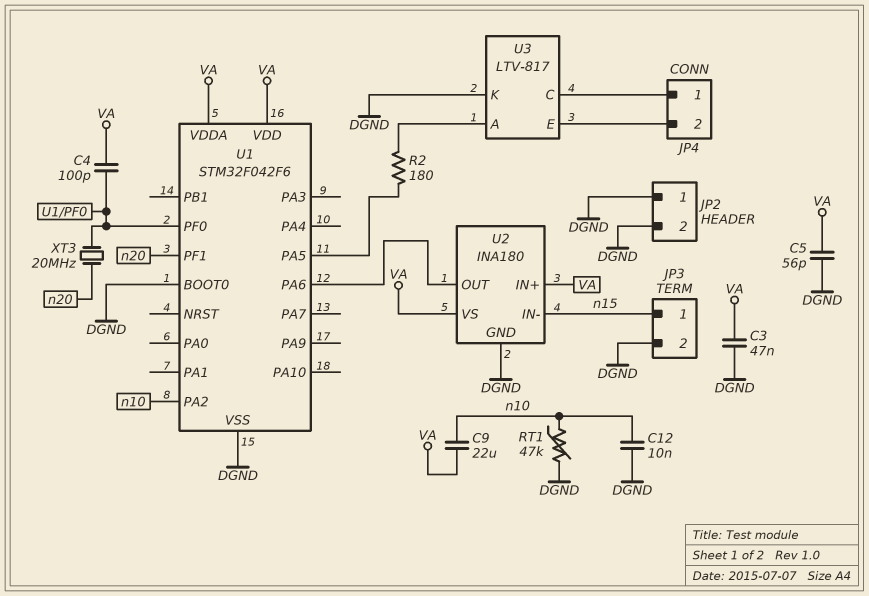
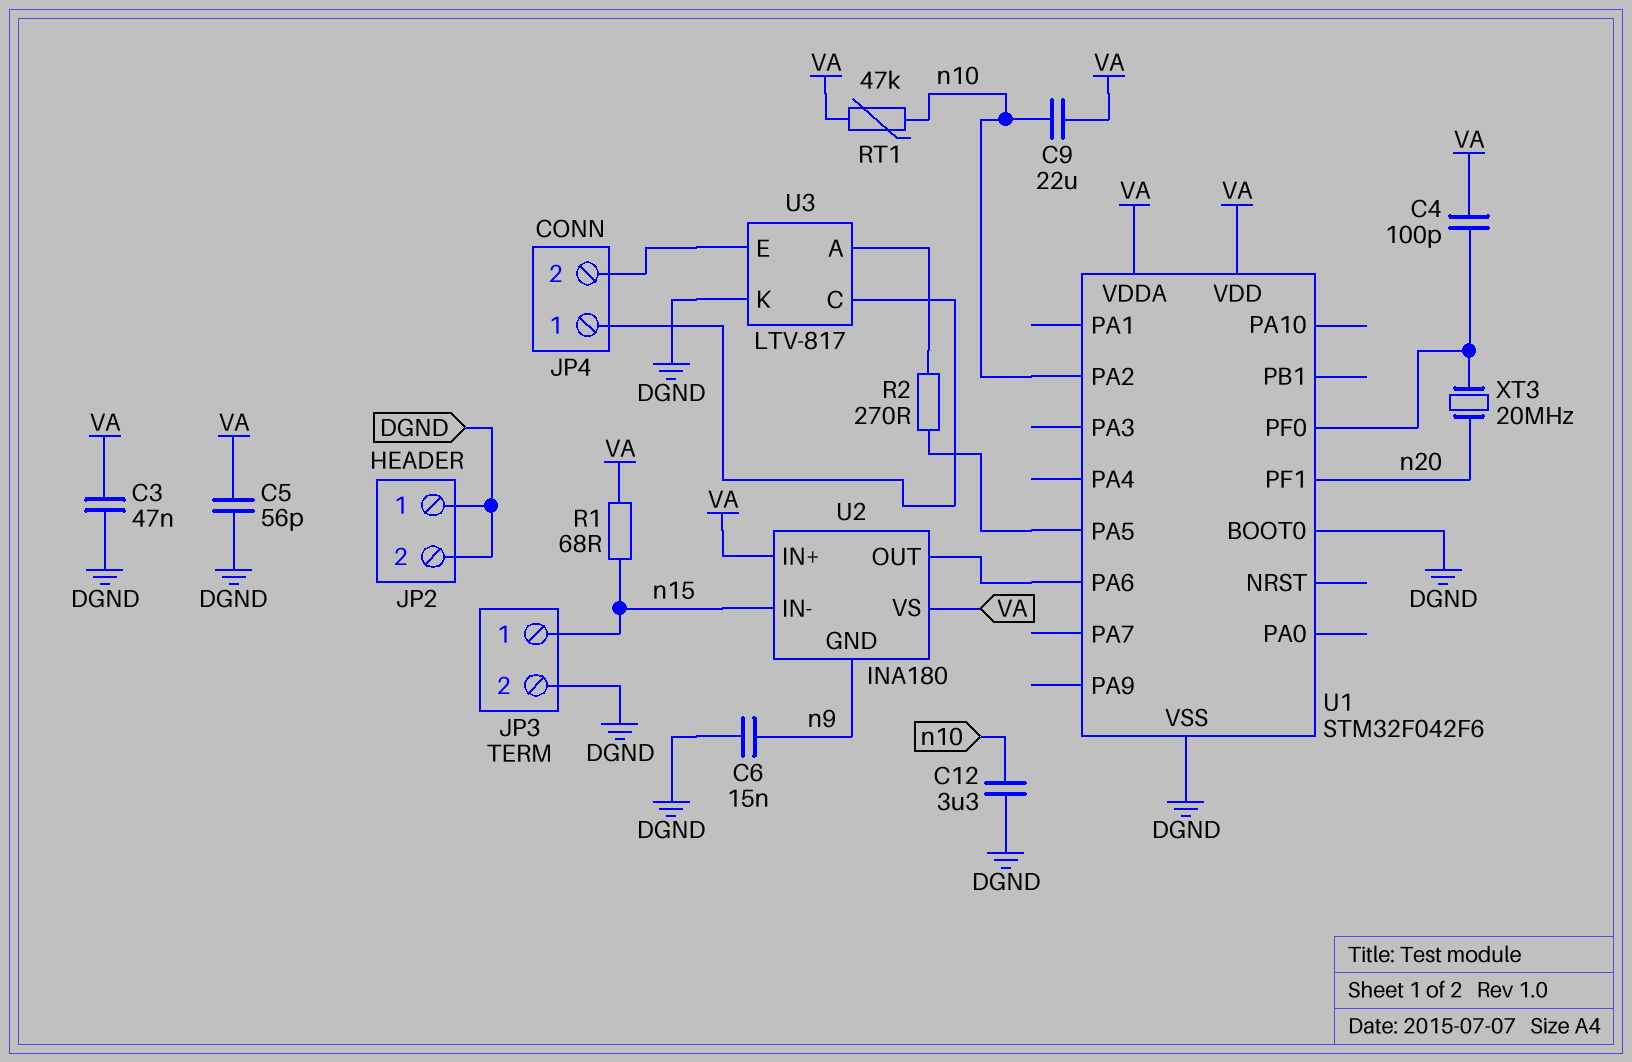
C6: none -> 15nF (DGND, n9)
C12: 10nF (DGND, n10) -> 3.3uF (DGND, n10)
R1: none -> 68 (VA, n15)
R2: 180 (U1/PA5, U3/A) -> 270 (U1/PA5, U3/A)
RT1: 47k (DGND, n10) -> 47k (VA, n10)
U2 pin GND: DGND -> n9

